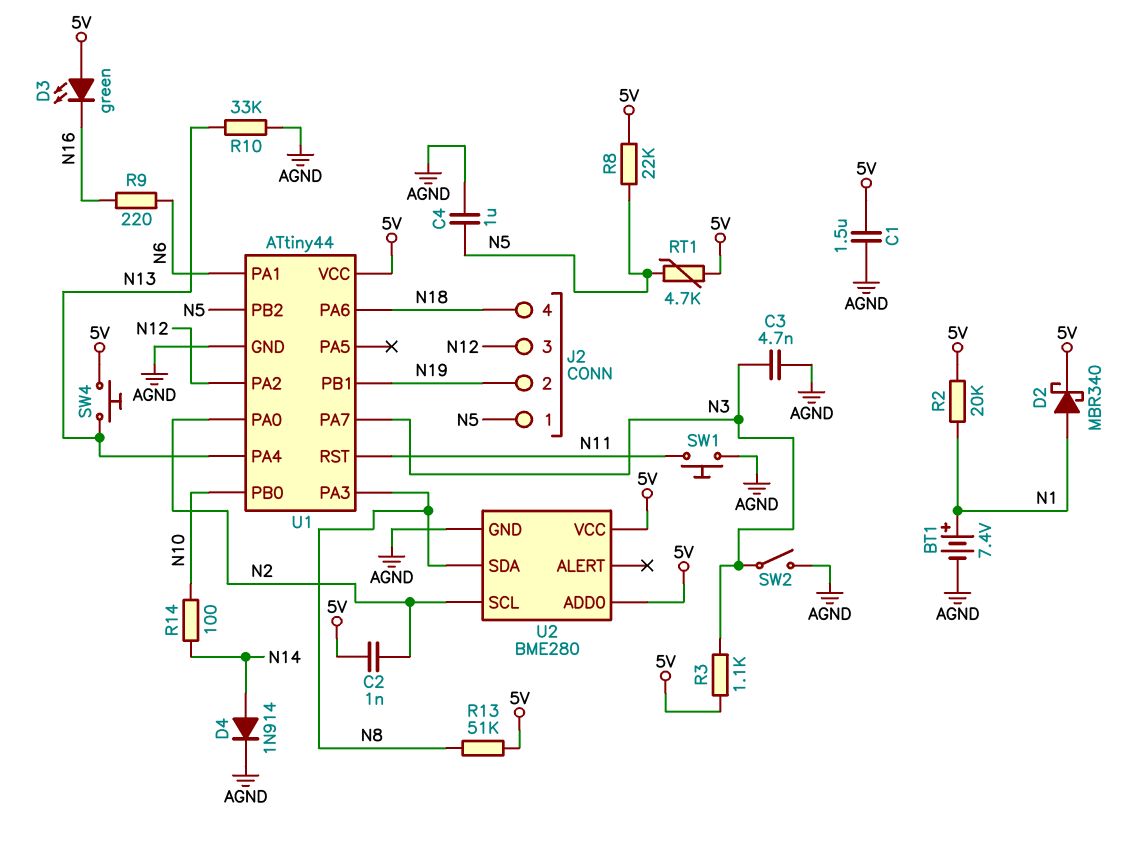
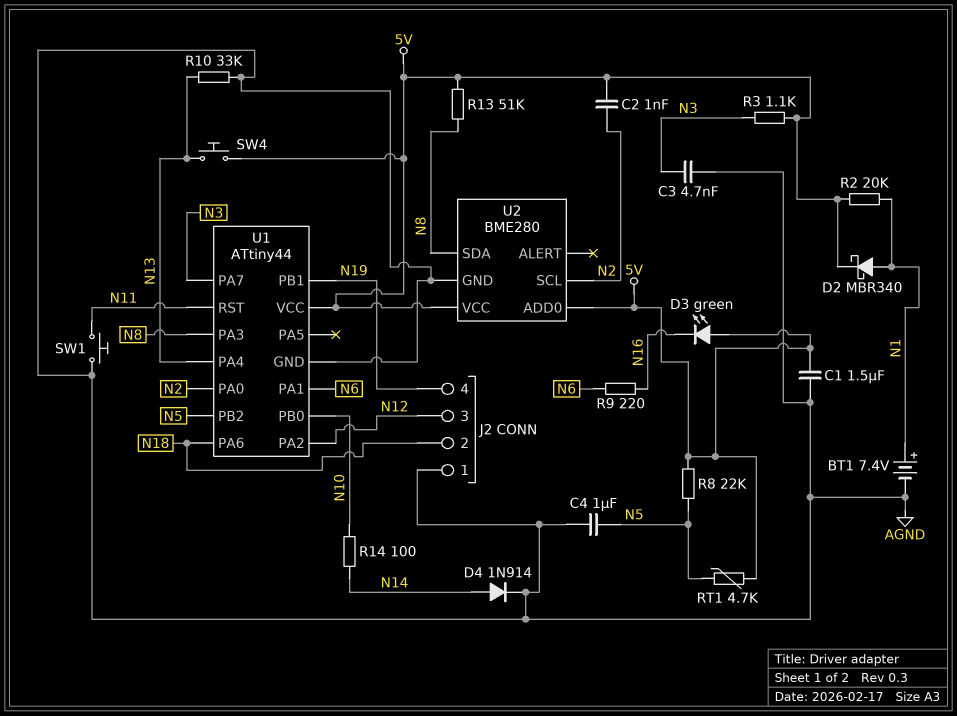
J2 pin 1: N5 -> AGND
J2 pin 2: N19 -> N18
J2 pin 4: N18 -> N19
SW2: switch (AGND, N3) -> none

